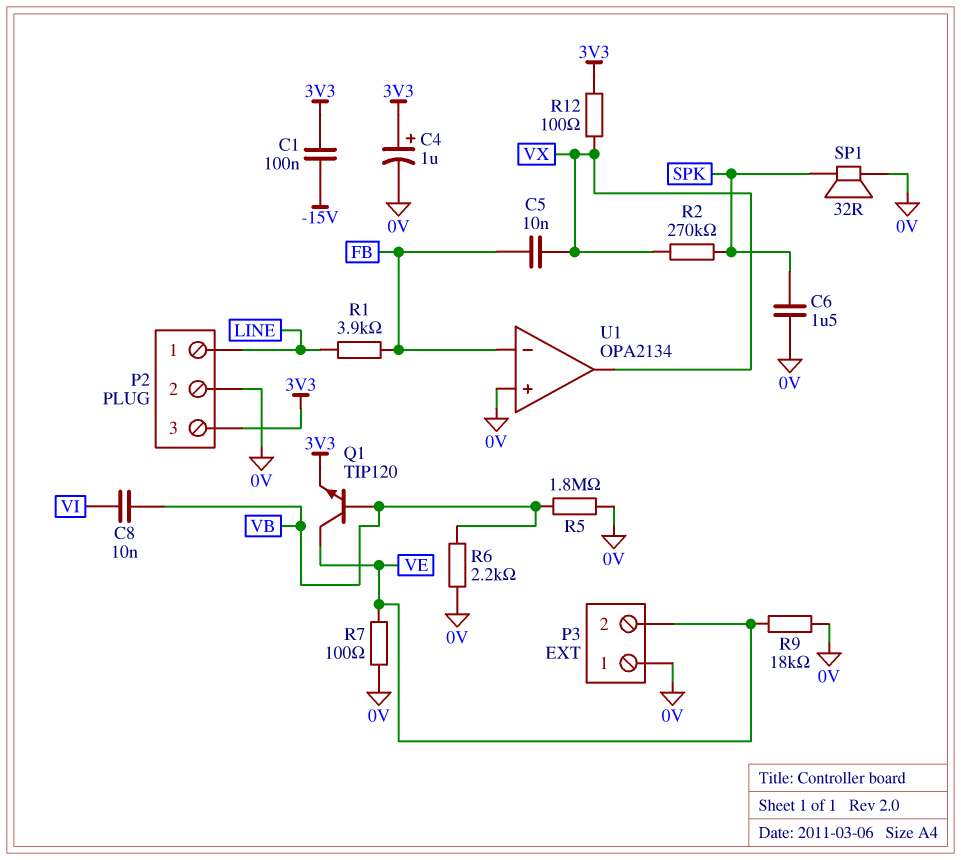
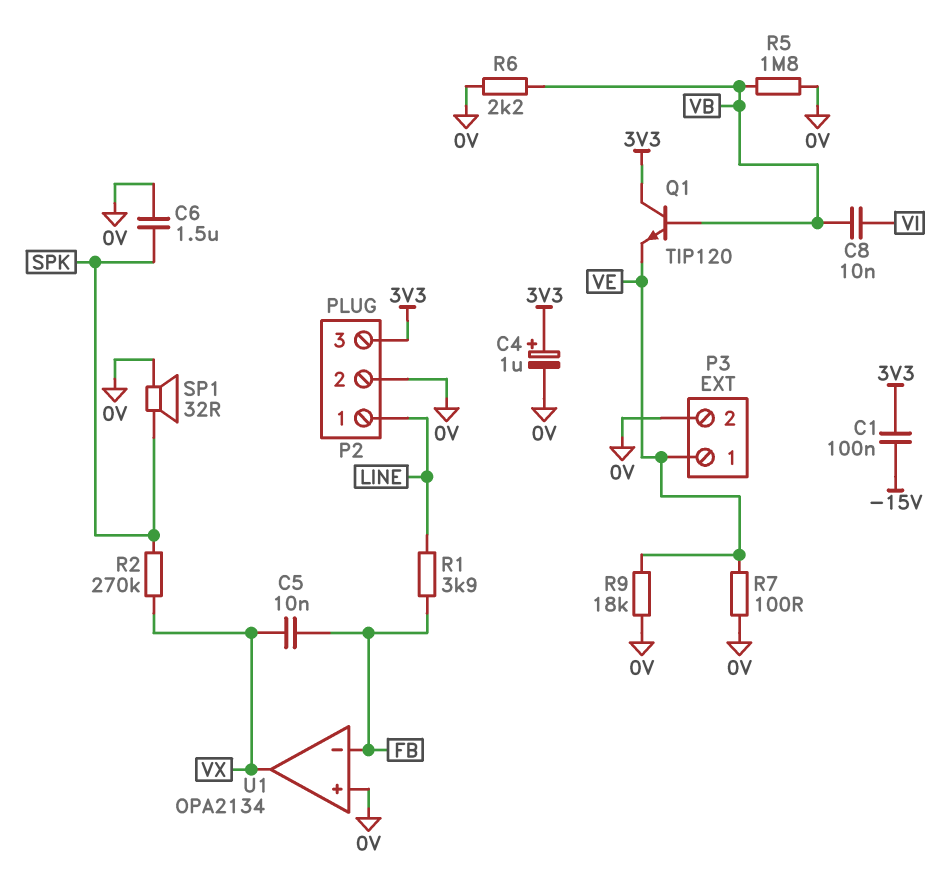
P3 pin 1: 0V -> VE
P3 pin 2: VE -> 0V
Q1: NPN TIP120 (B VB, C VE, E 3V3) -> NPN TIP120 (B VB, C 3V3, E VE)
R12: 100 (3V3, VX) -> none

